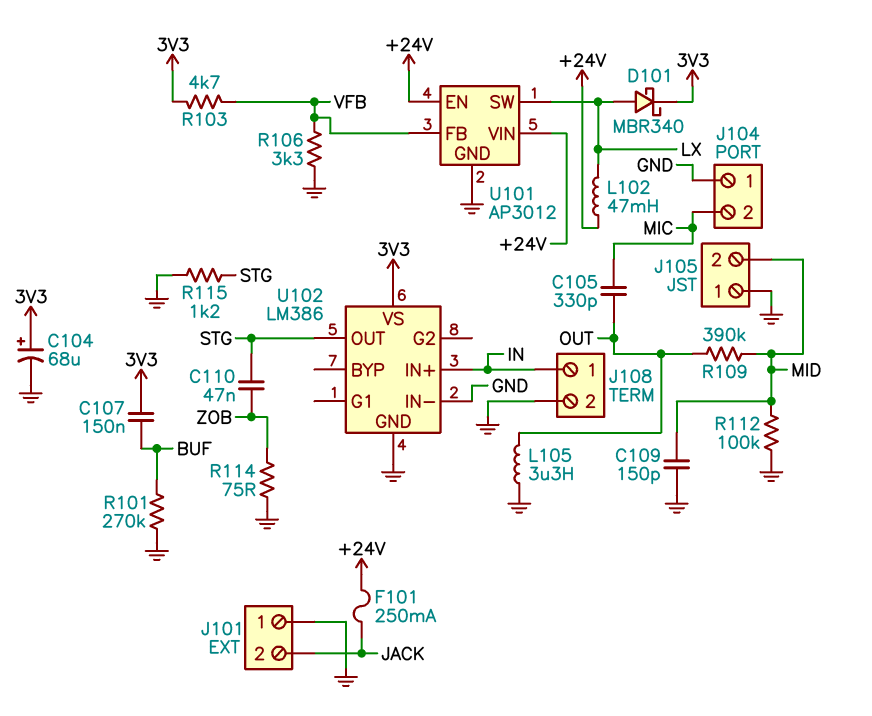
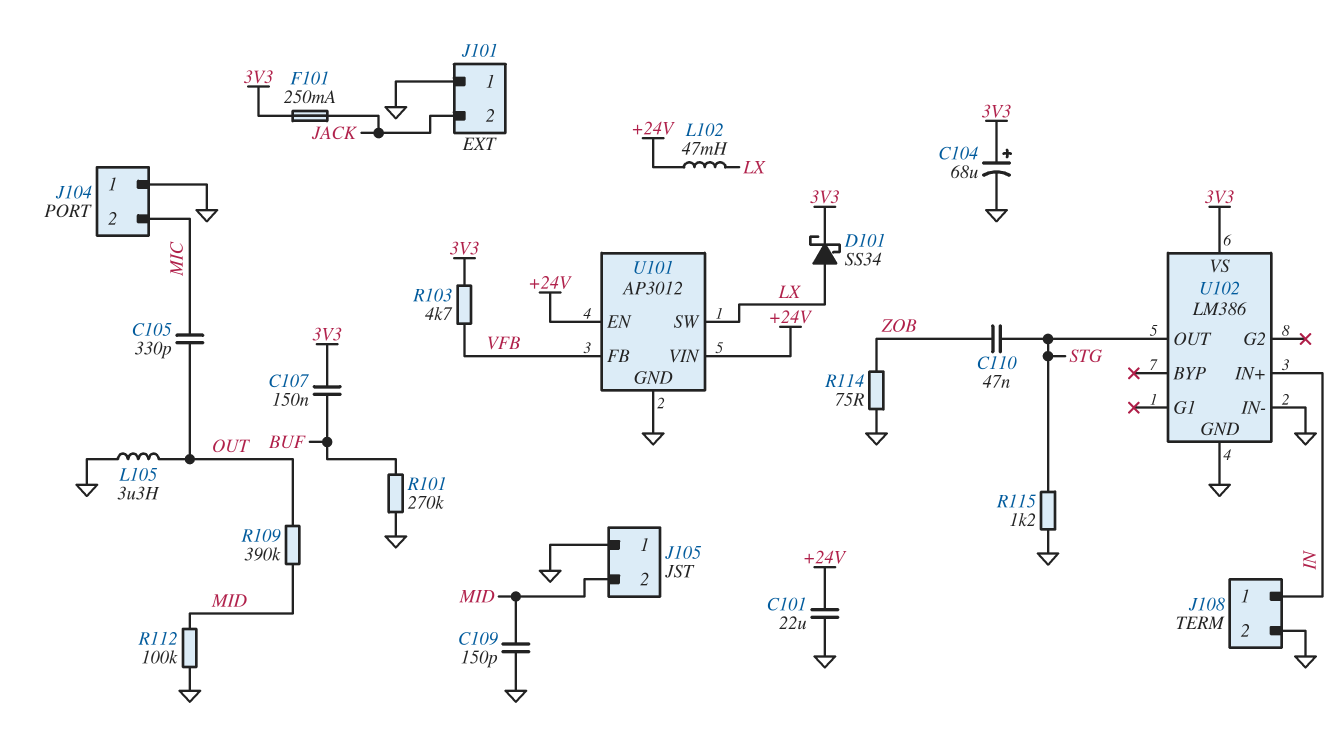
C101: none -> 22uF (+24V, GND)
D101: schottky MBR340 (A LX, K 3V3) -> schottky SS34 (A LX, K 3V3)
F101: 250mA (+24V, JACK) -> 250mA (3V3, JACK)
R106: 3.3k (GND, VFB) -> none

